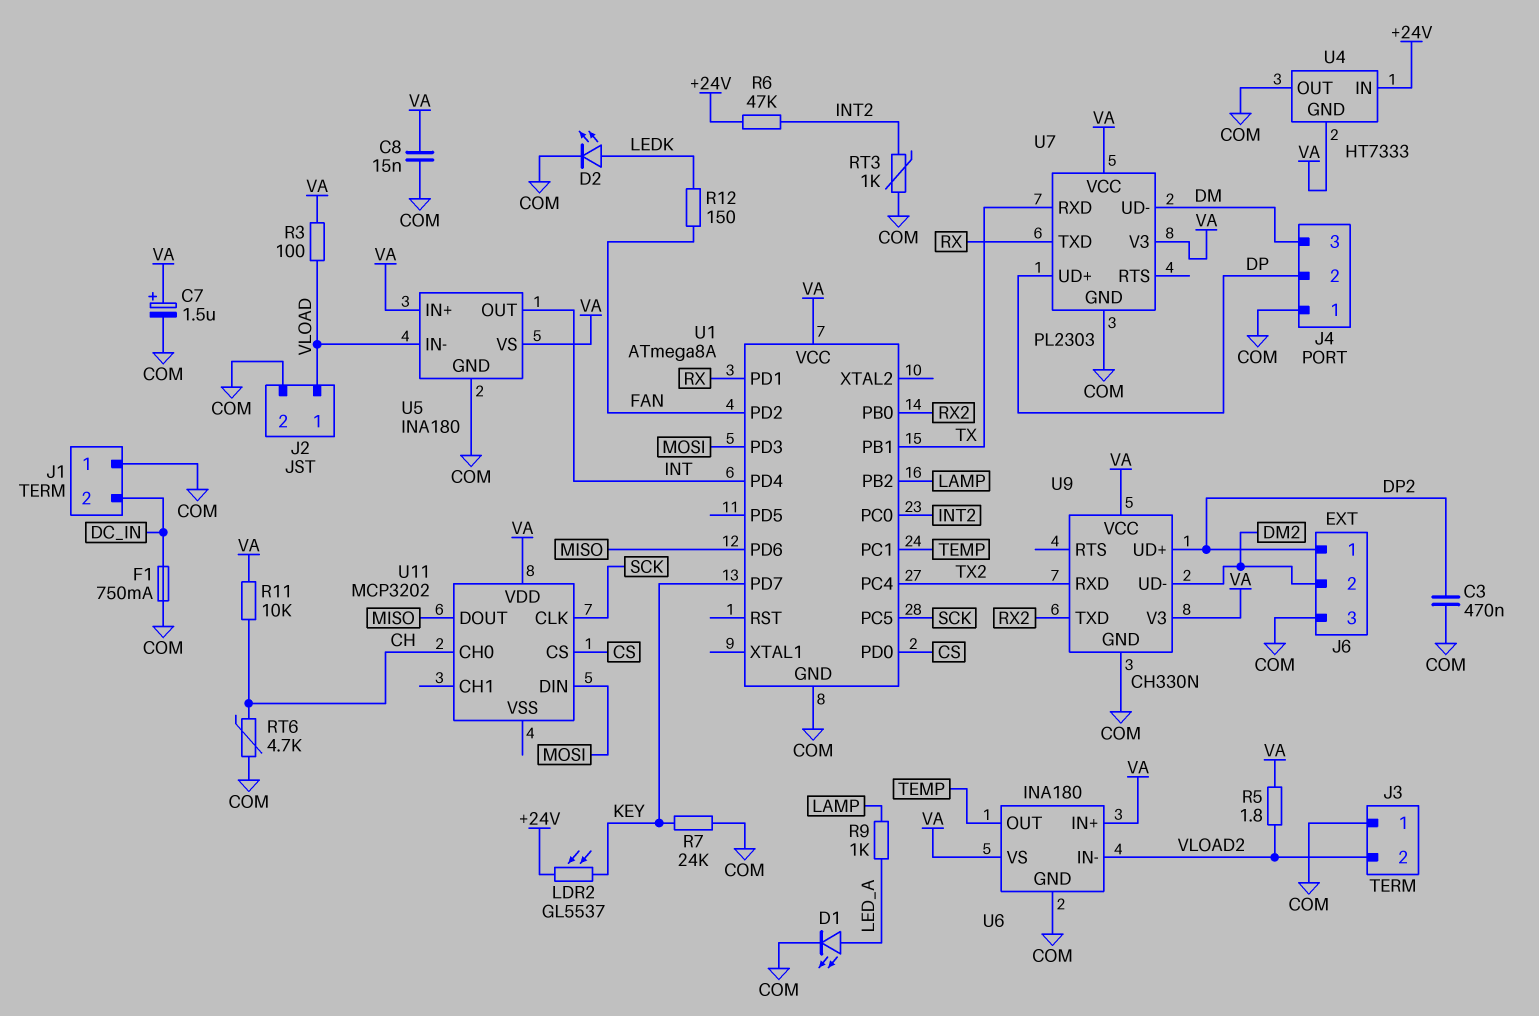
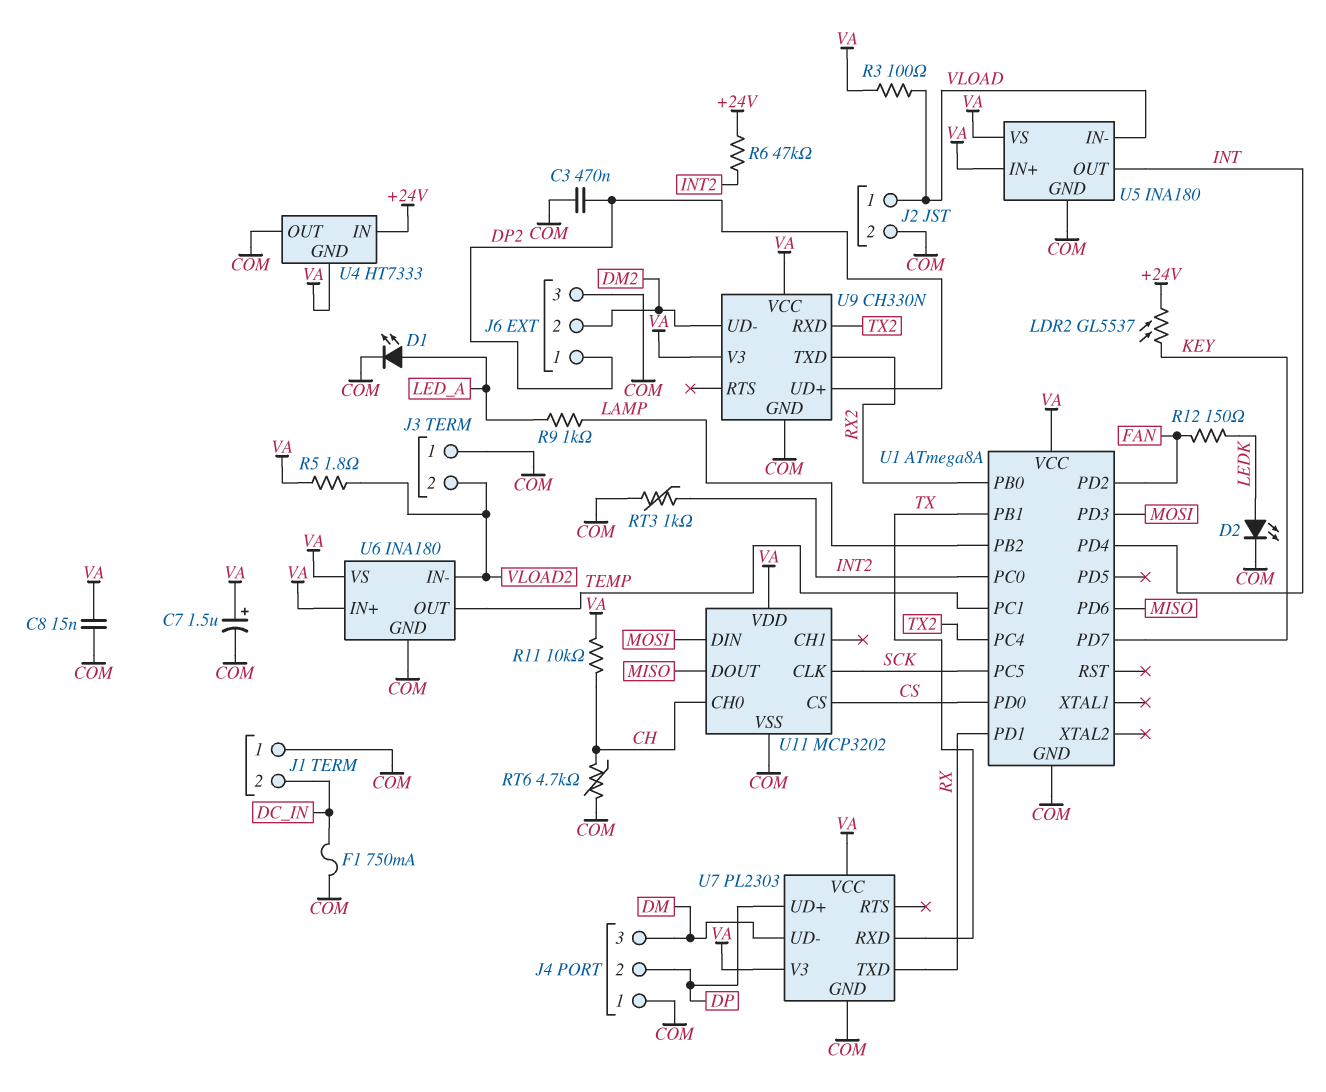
R7: 24k (COM, KEY) -> none
U11 pin VSS: none -> COM

